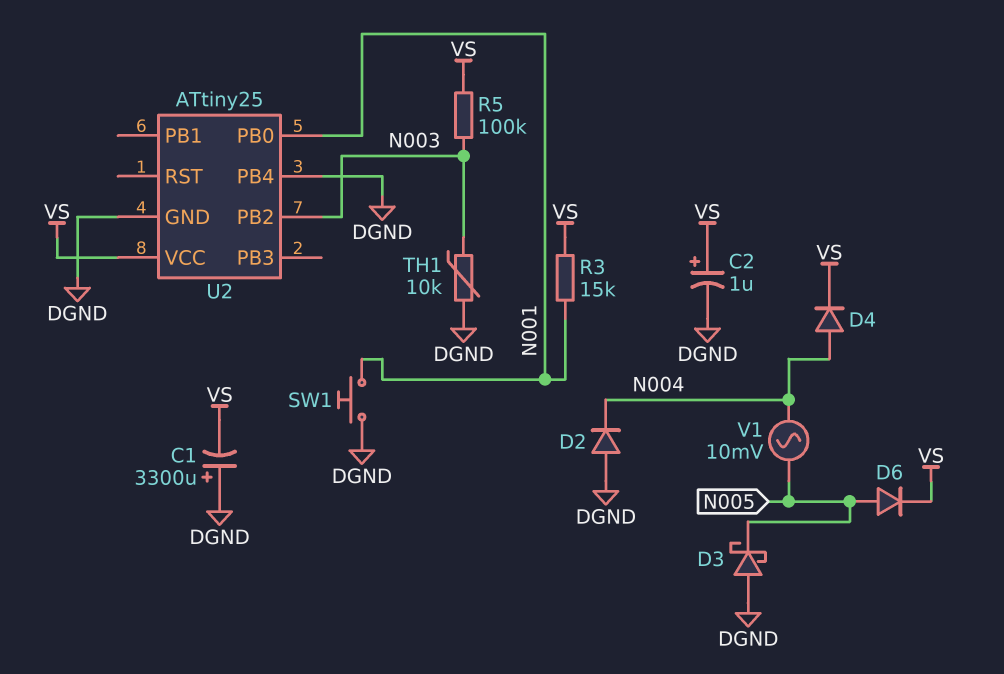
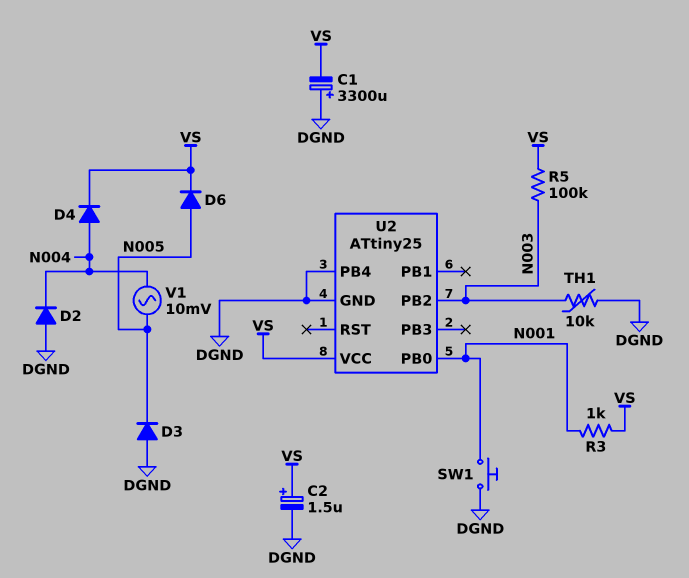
C2: 1uF (plus VS, minus DGND) -> 1.5uF (plus VS, minus DGND)
D3: schottky (A DGND, K N005) -> diode (A DGND, K N005)
R3: 15k (N001, VS) -> 1k (N001, VS)

